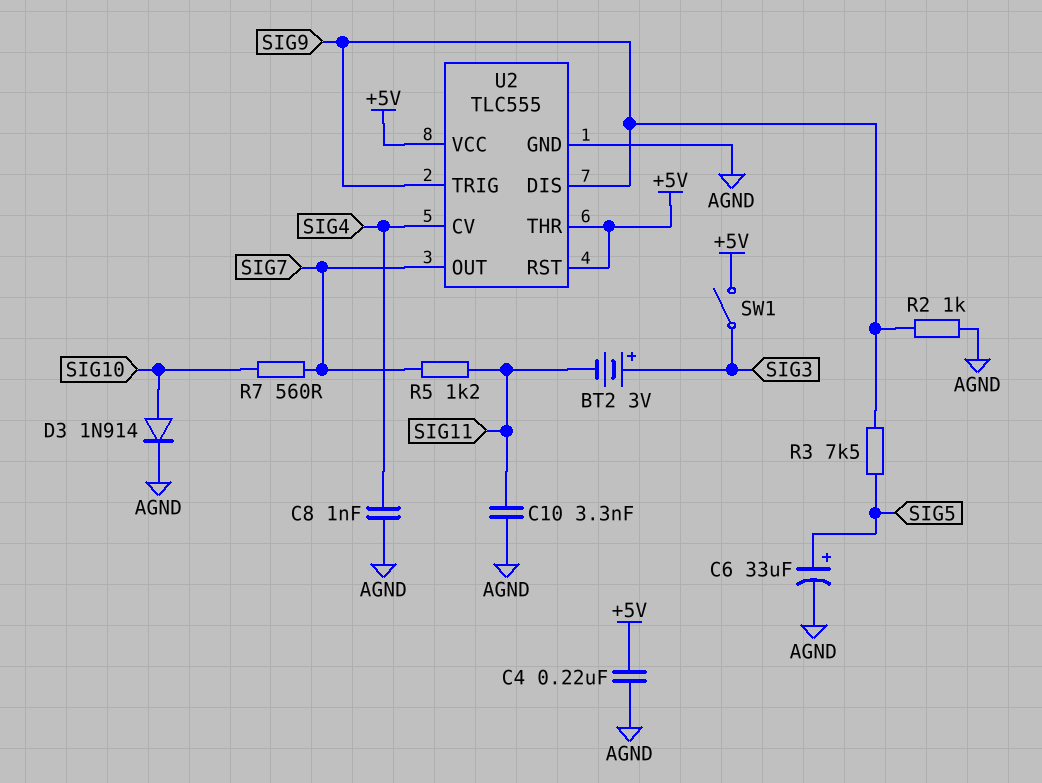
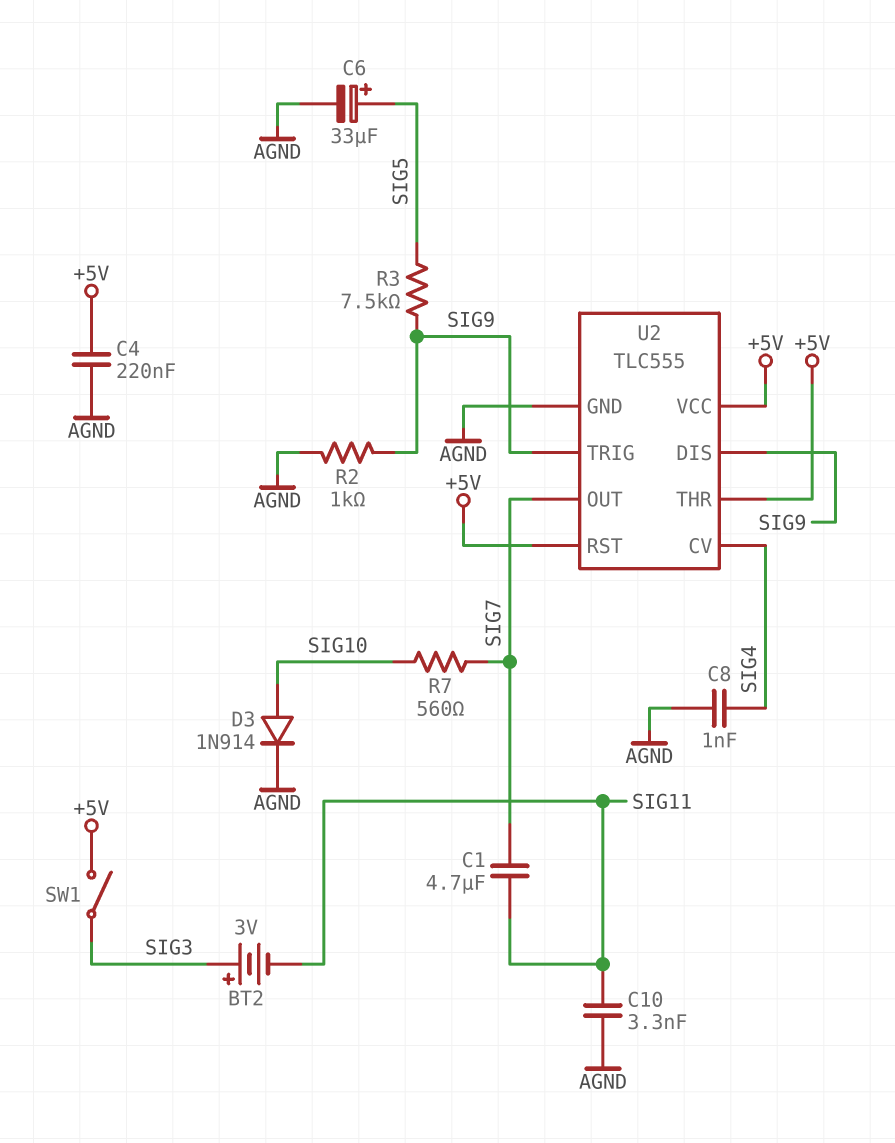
C1: none -> 4.7uF (SIG7, SIG11)
R5: 1.2k (SIG7, SIG11) -> none

